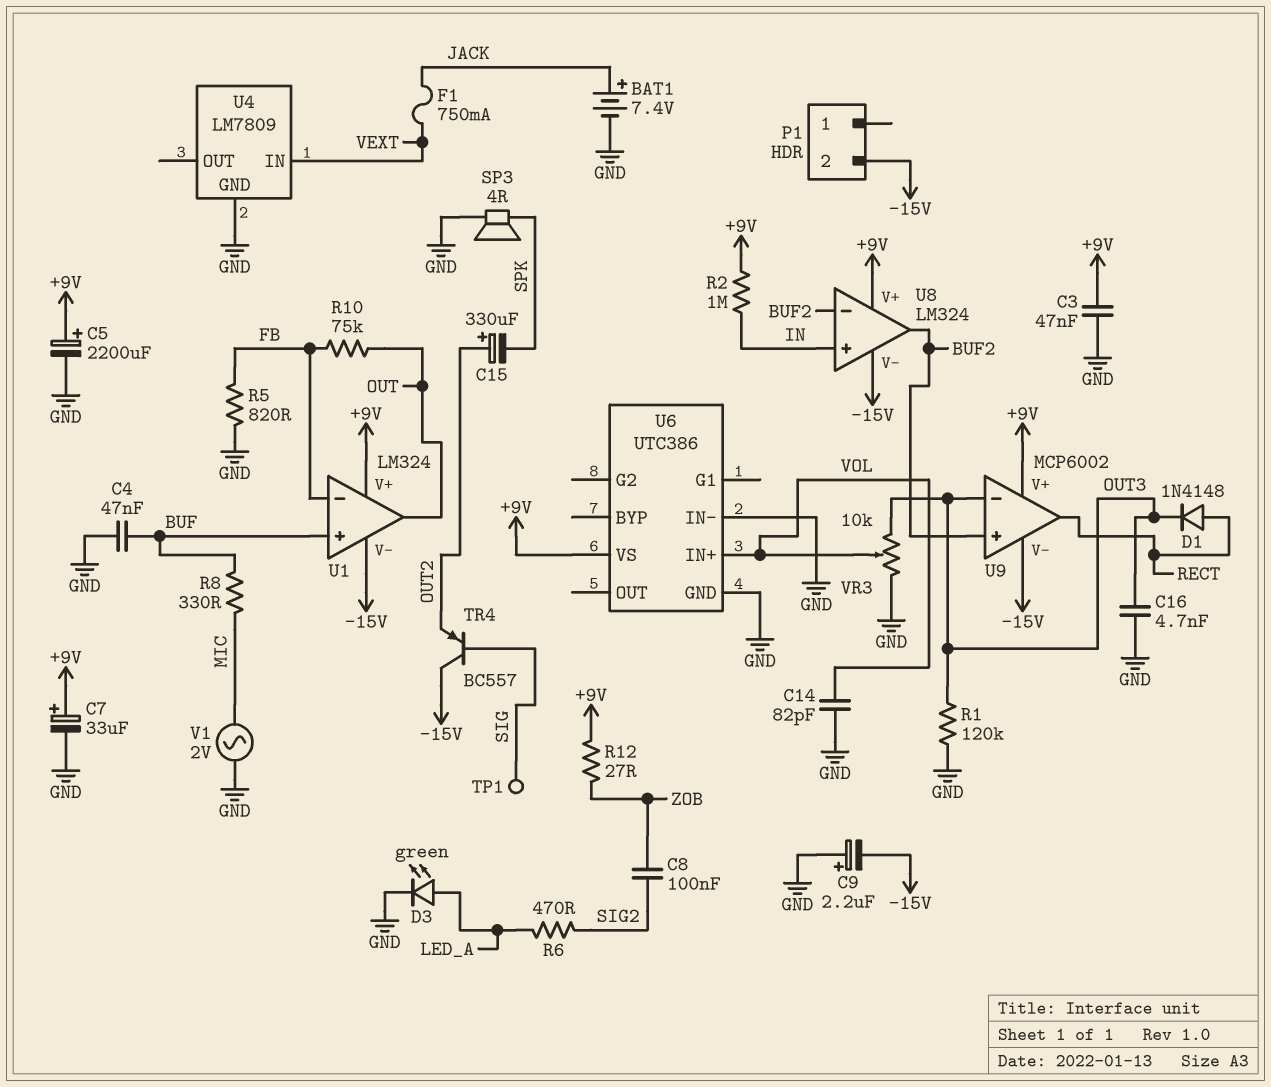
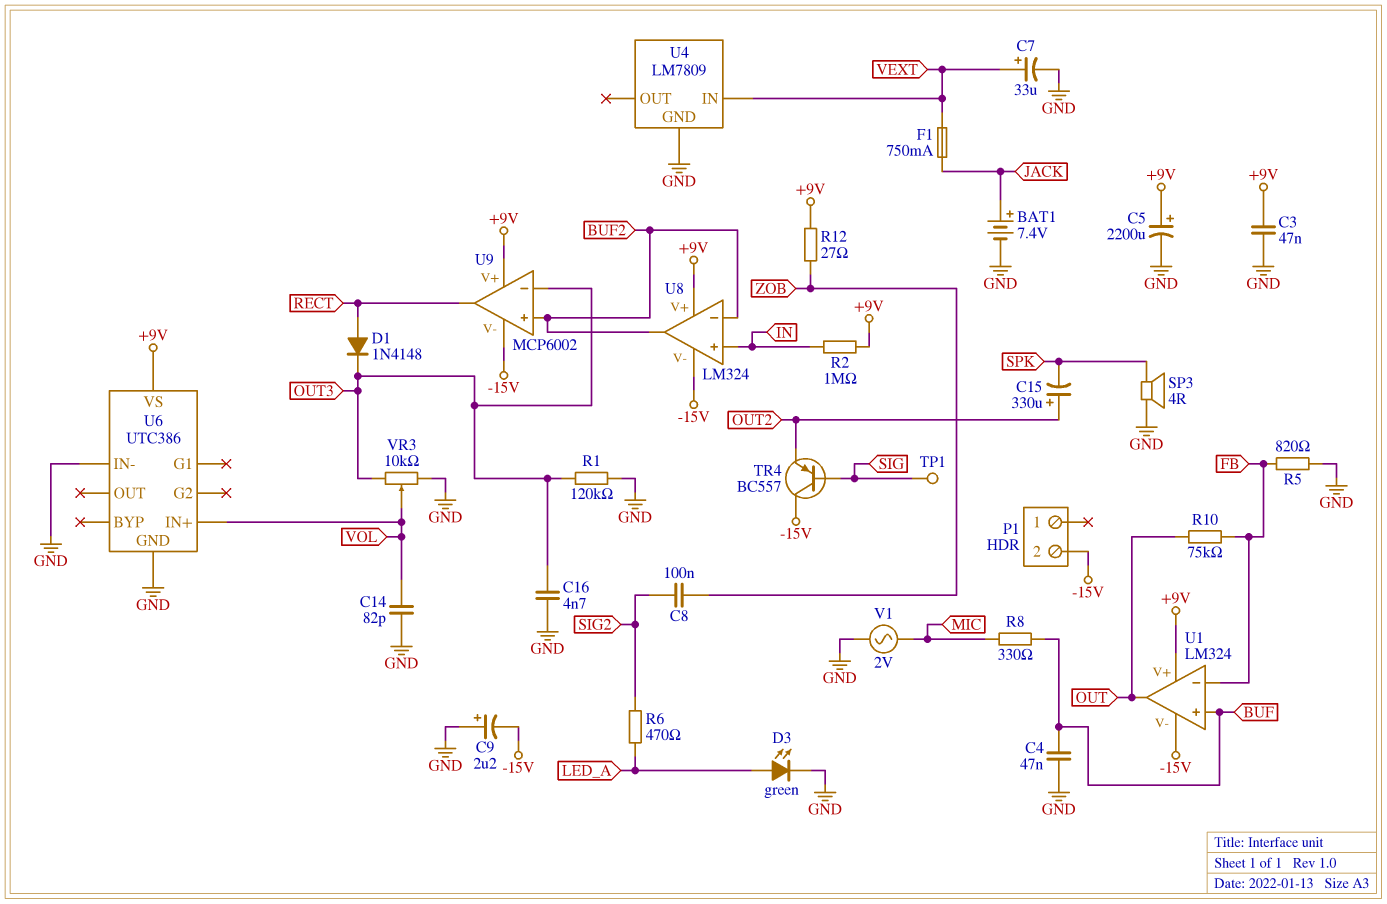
C7: 33uF (plus +9V, minus GND) -> 33uF (plus VEXT, minus GND)

